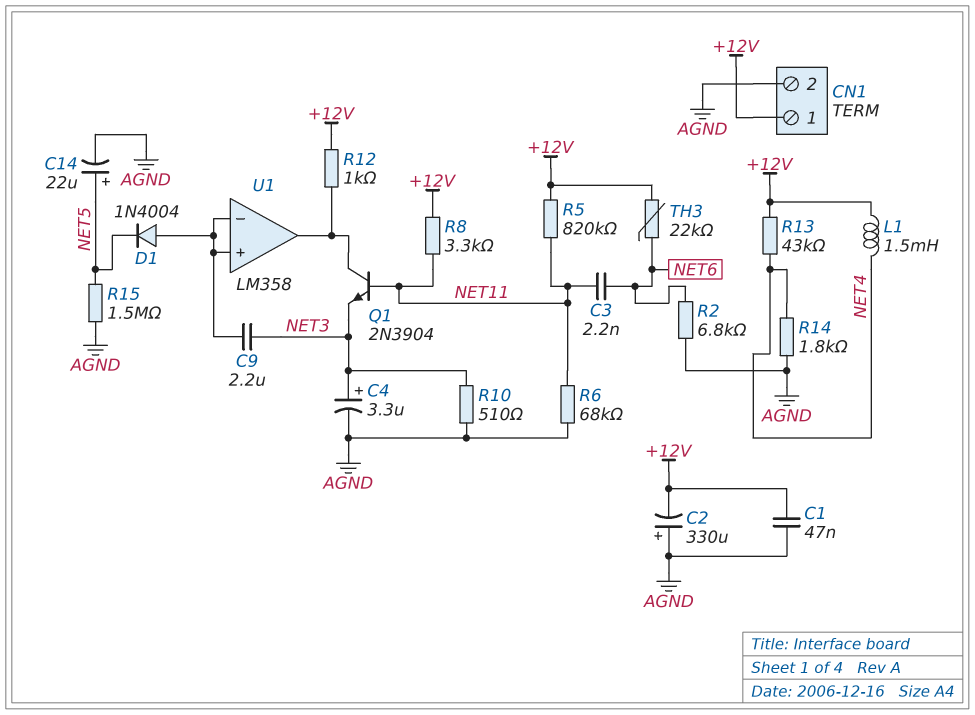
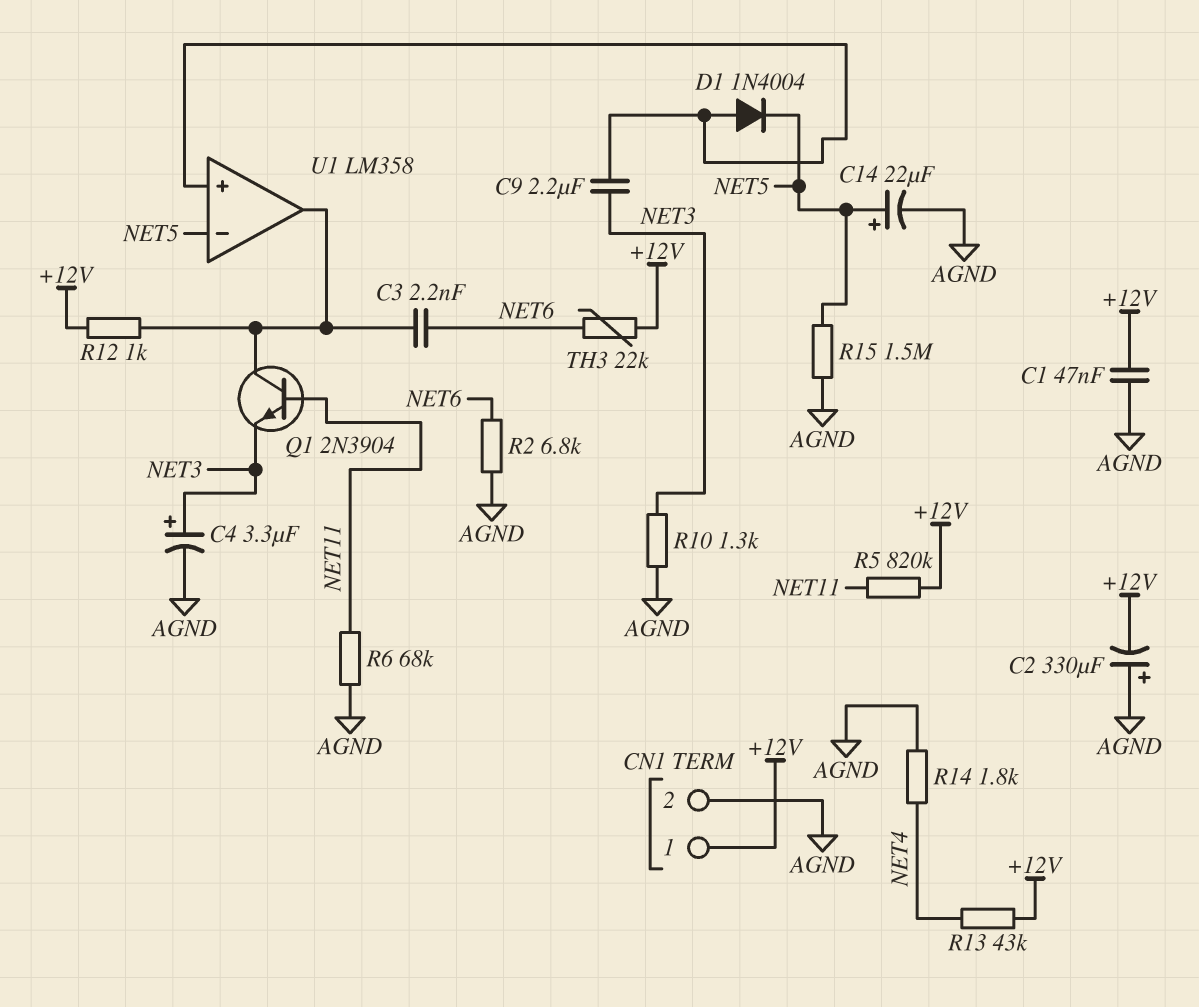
C3: 2.2nF (NET6, NET11) -> 2.2nF (NET6, U1/out)
L1: 1.5mH (+12V, NET4) -> none
R8: 3.3k (+12V, NET11) -> none
R10: 510 (AGND, NET3) -> 1.3k (AGND, NET3)
U1 pin in-: U1/in+ -> NET5

